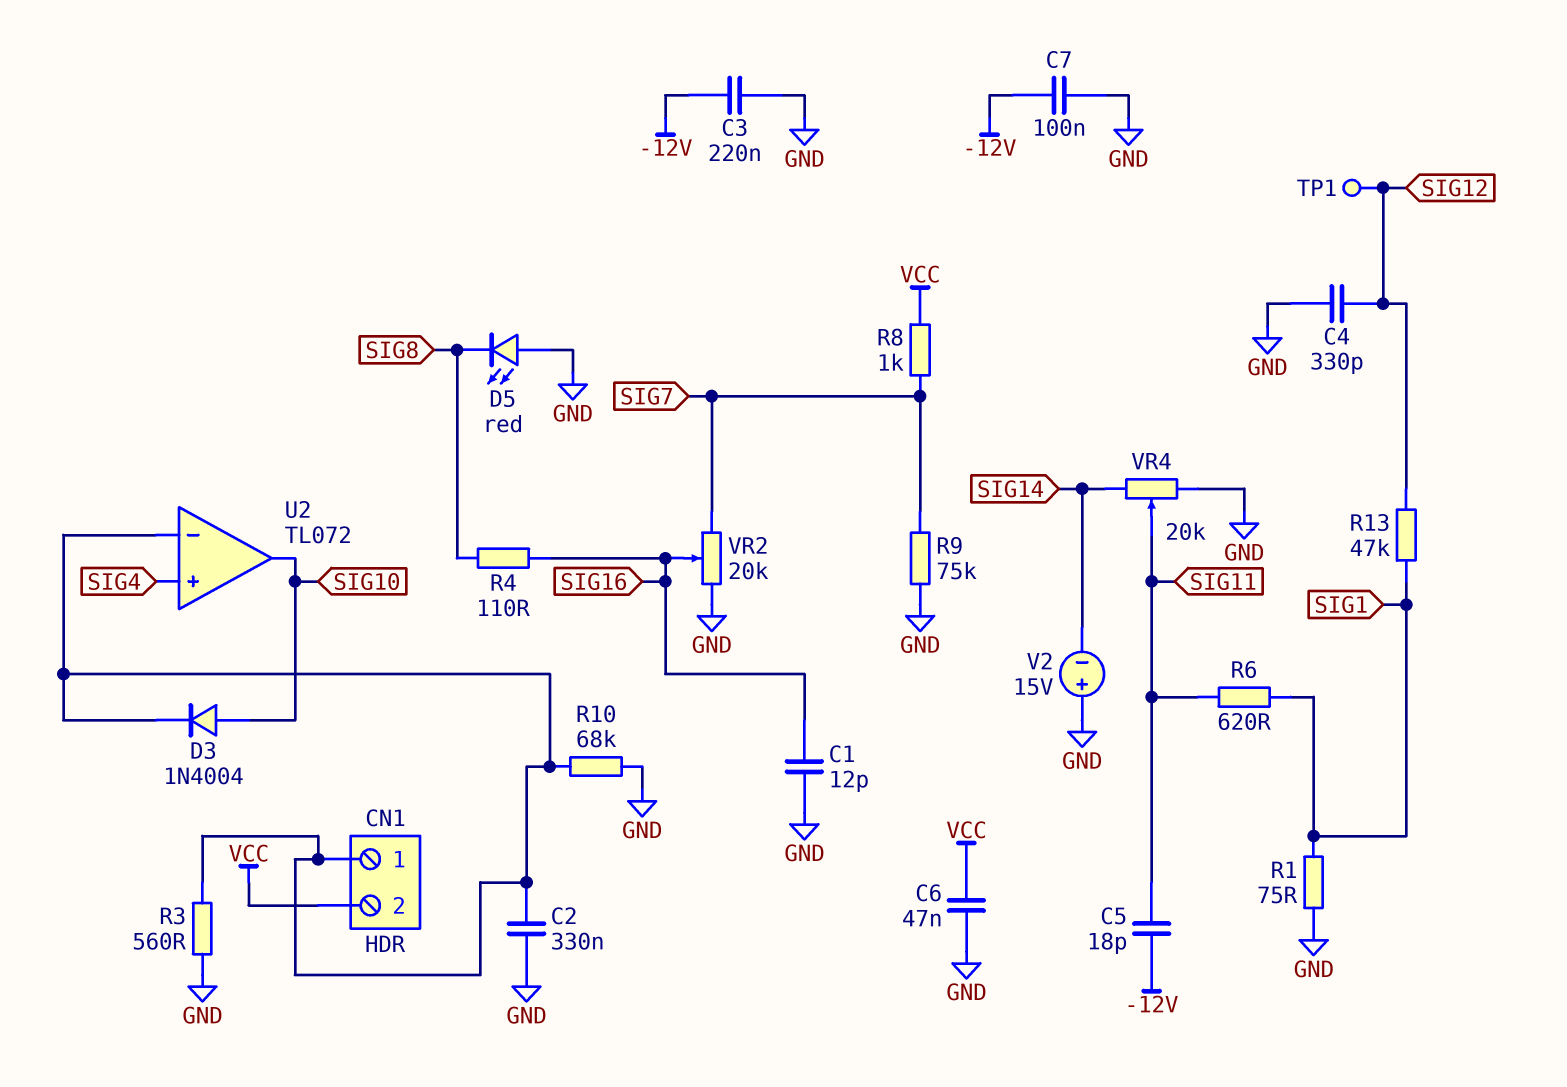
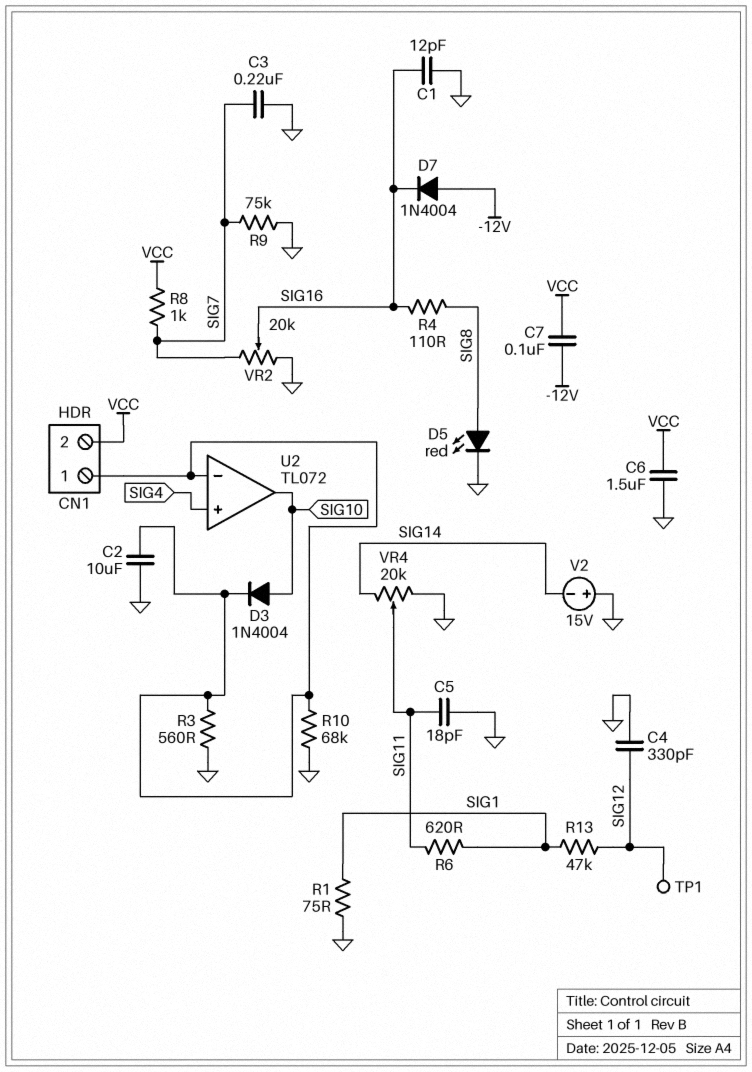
C2: 330nF (CN1/1, GND) -> 10uF (CN1/1, GND)
C3: 220nF (-12V, GND) -> 220nF (GND, SIG7)
C5: 18pF (-12V, SIG11) -> 18pF (GND, SIG11)
C6: 47nF (GND, VCC) -> 1.5uF (GND, VCC)
C7: 100nF (-12V, GND) -> 100nF (-12V, VCC)
D5: LED red (A GND, K SIG8) -> LED red (A SIG8, K GND)
D7: none -> diode 1N4004 (A -12V, K SIG16)

